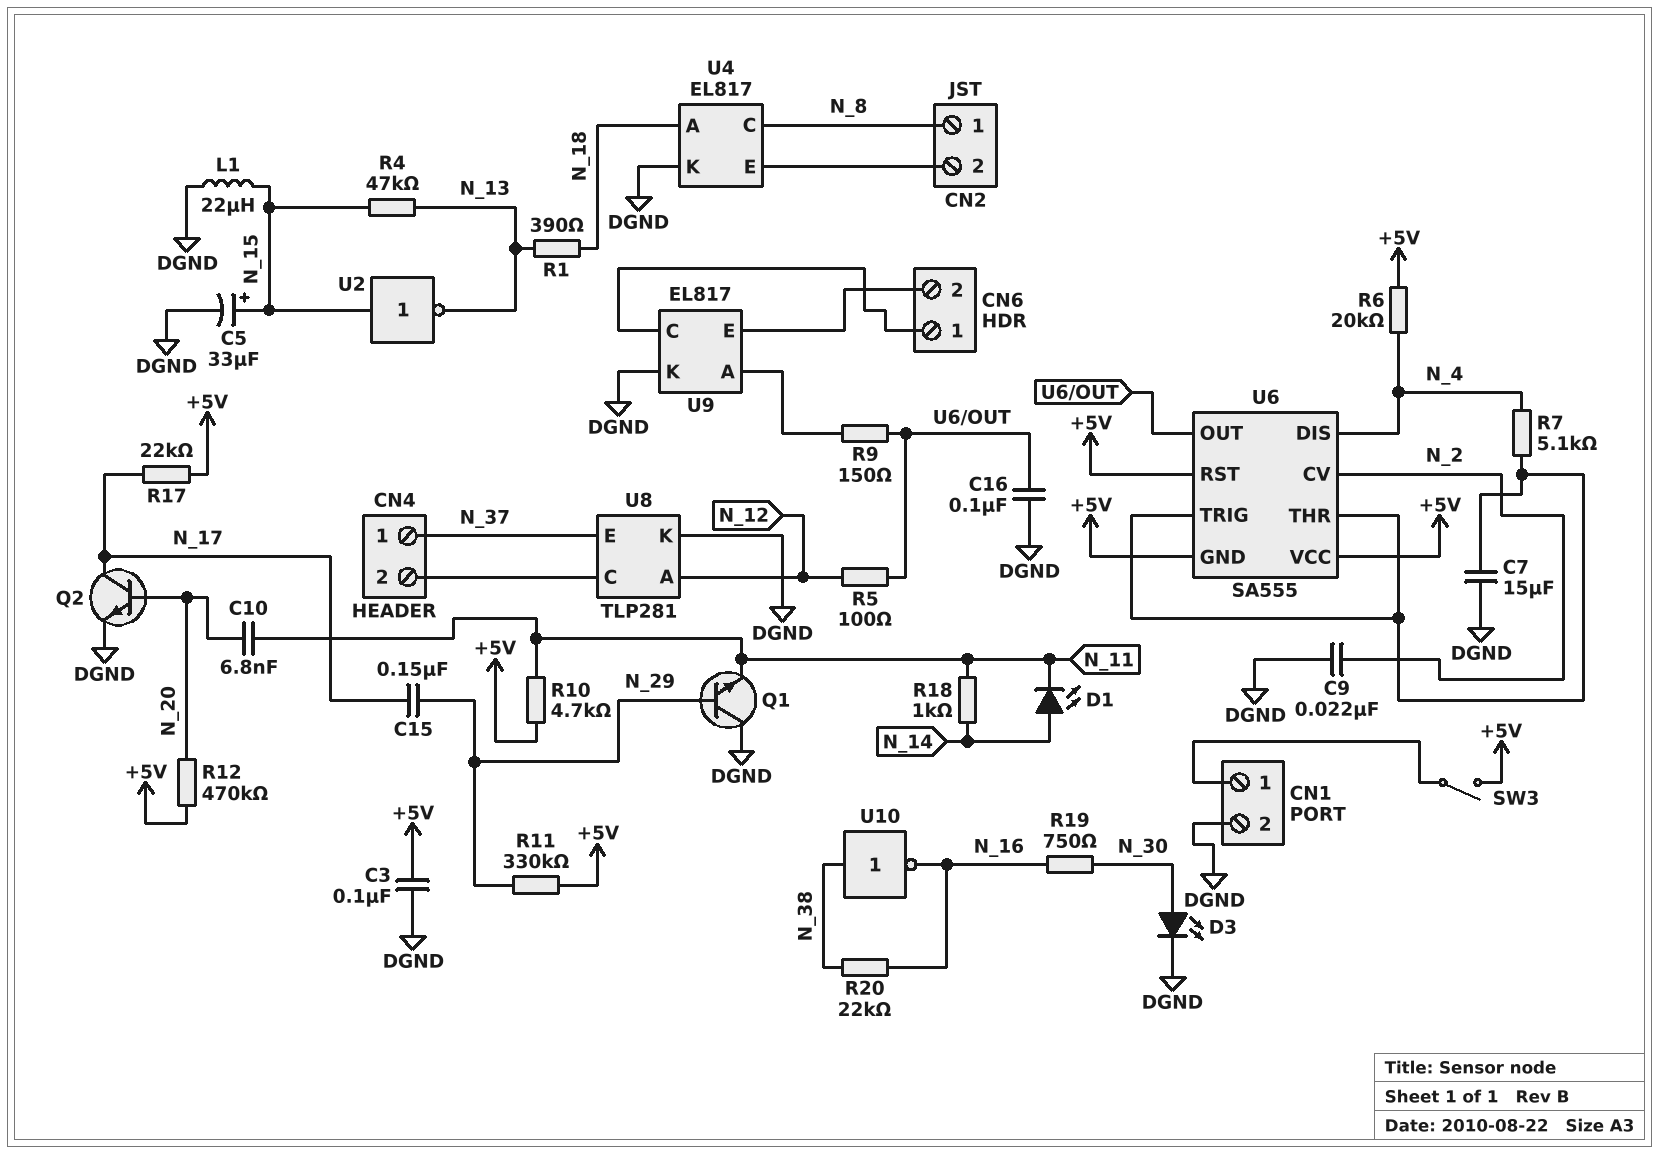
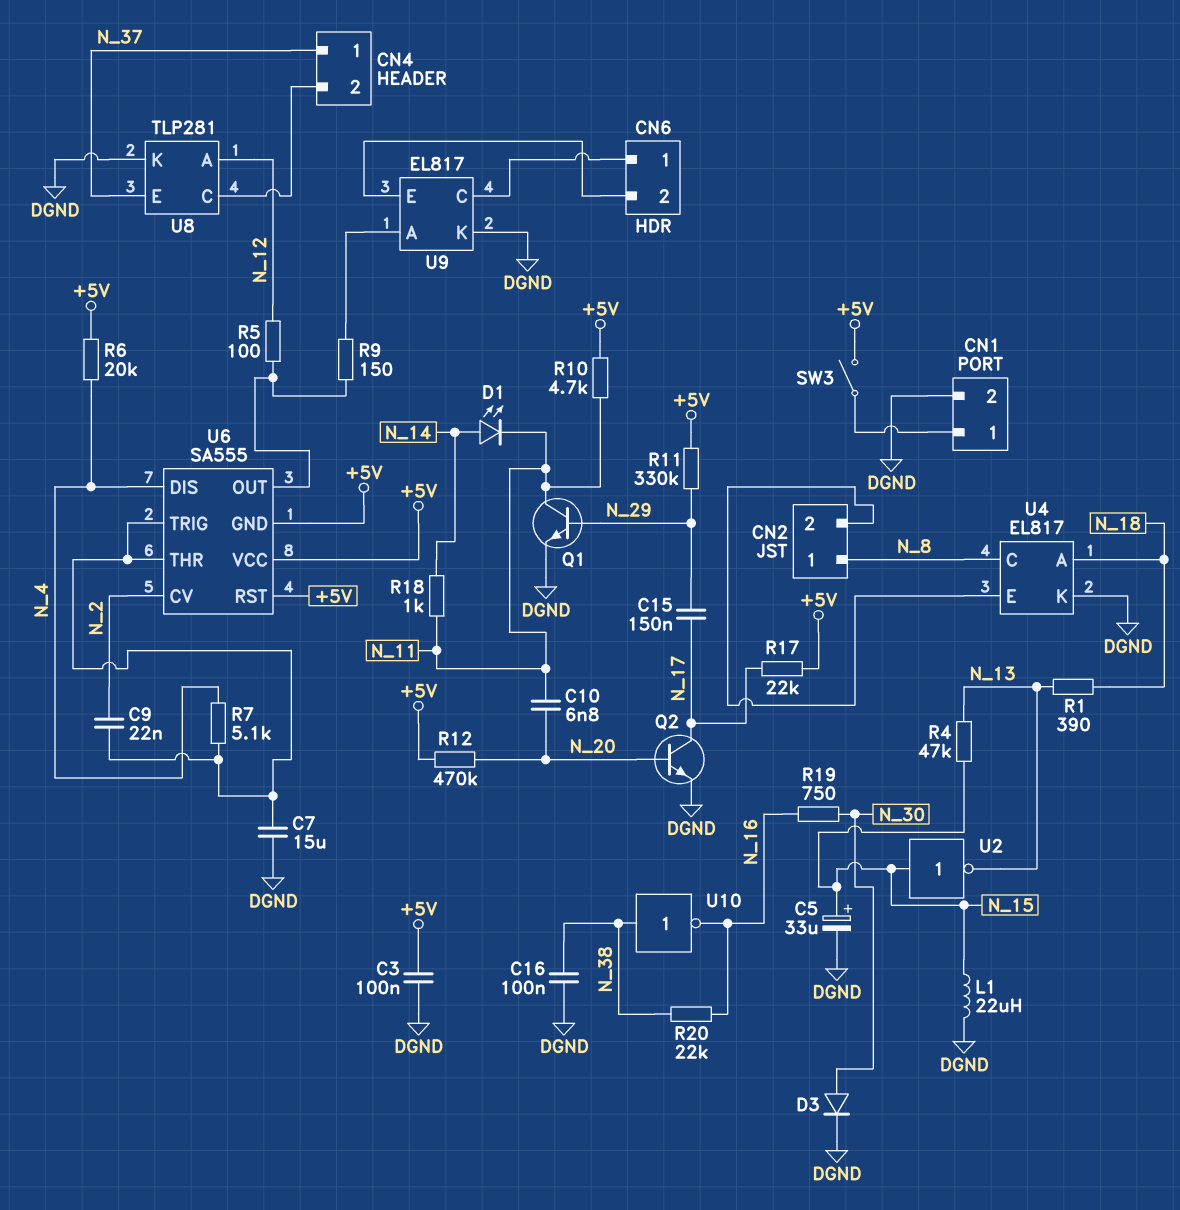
C9: 22nF (DGND, N_2) -> 22nF (N_2, U6/THR)
C16: 100nF (DGND, U6/OUT) -> 100nF (DGND, N_38)
D3: LED (A N_30, K DGND) -> diode (A N_30, K DGND)
Q1: NPN (B N_29, C DGND, E N_11) -> NPN (B N_29, C N_11, E DGND)

